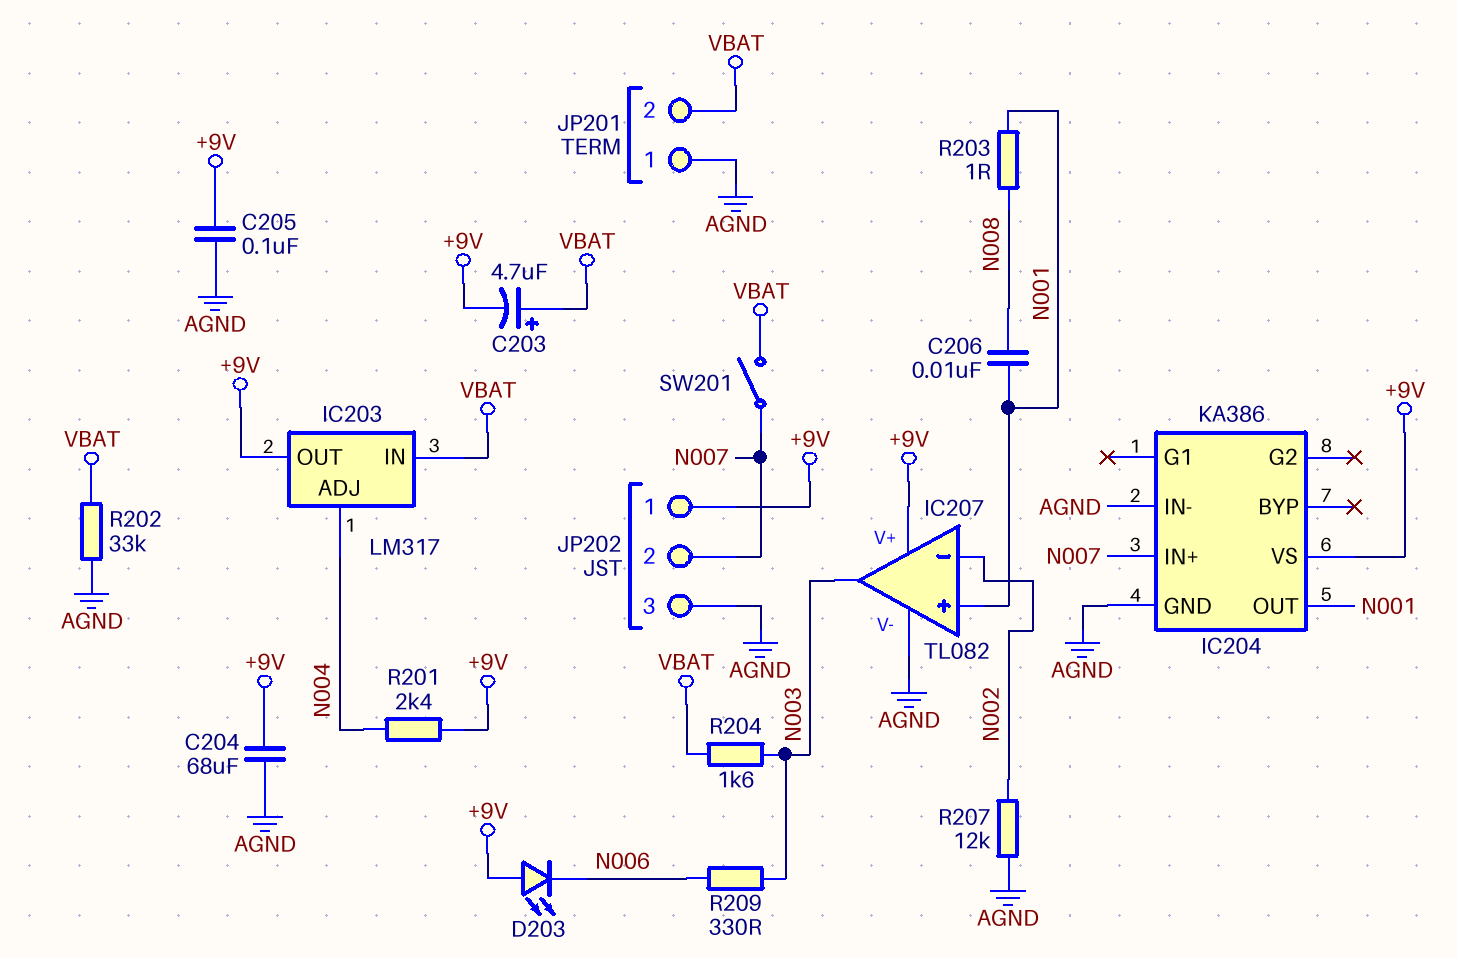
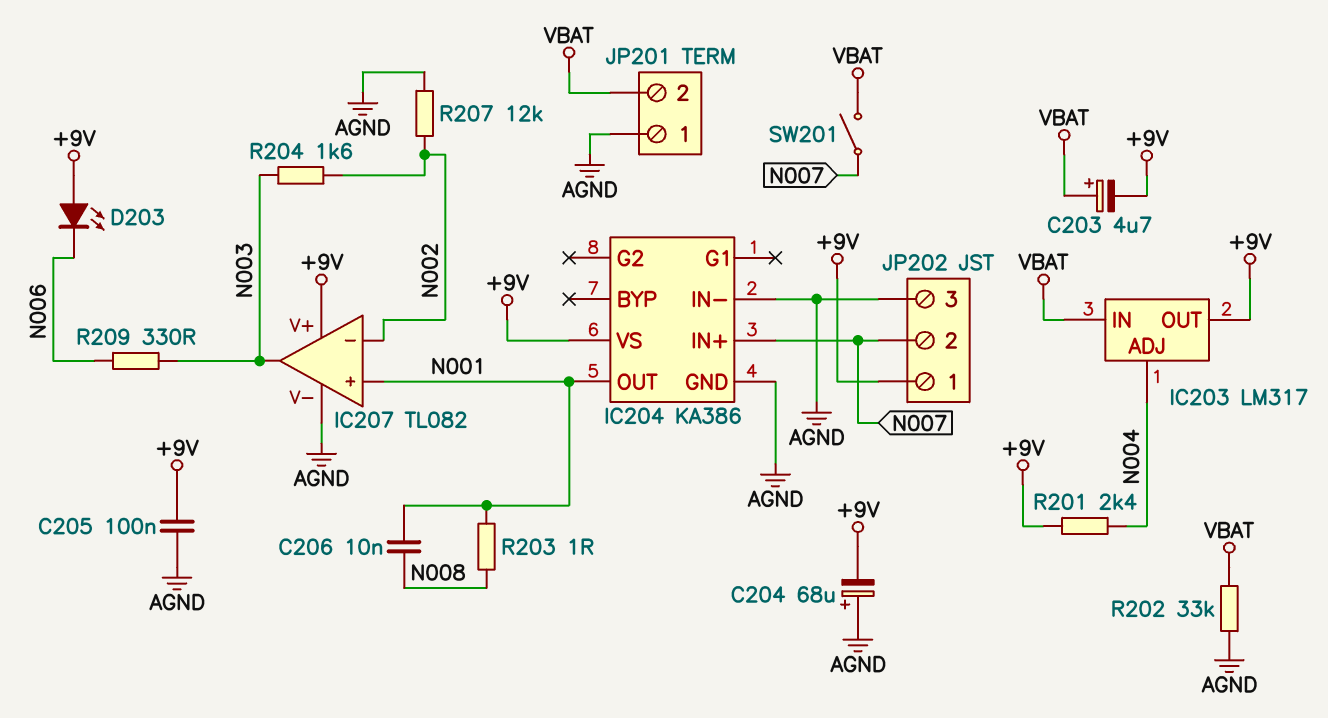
C204: 68uF (+9V, AGND) -> 68uF (plus AGND, minus +9V)
R204: 1.6k (N003, VBAT) -> 1.6k (N002, N003)

